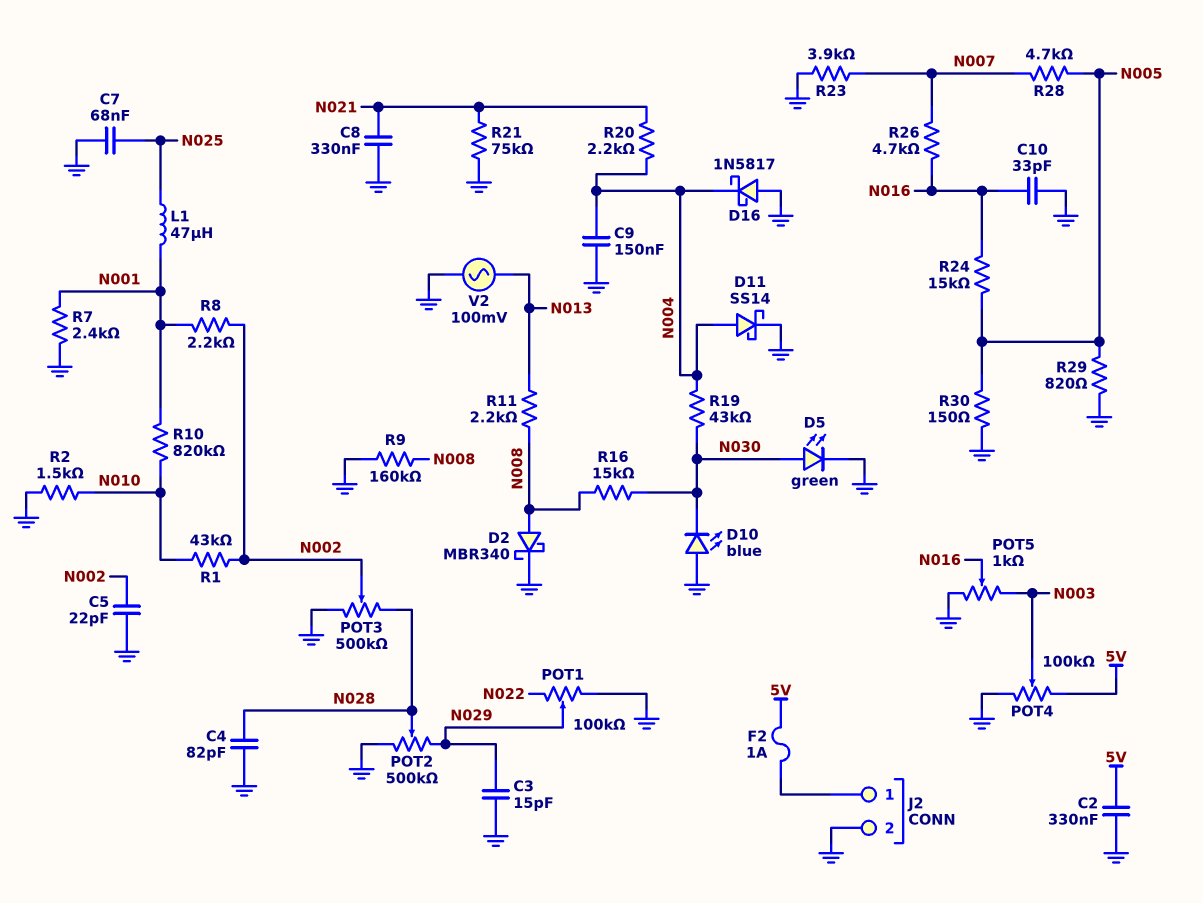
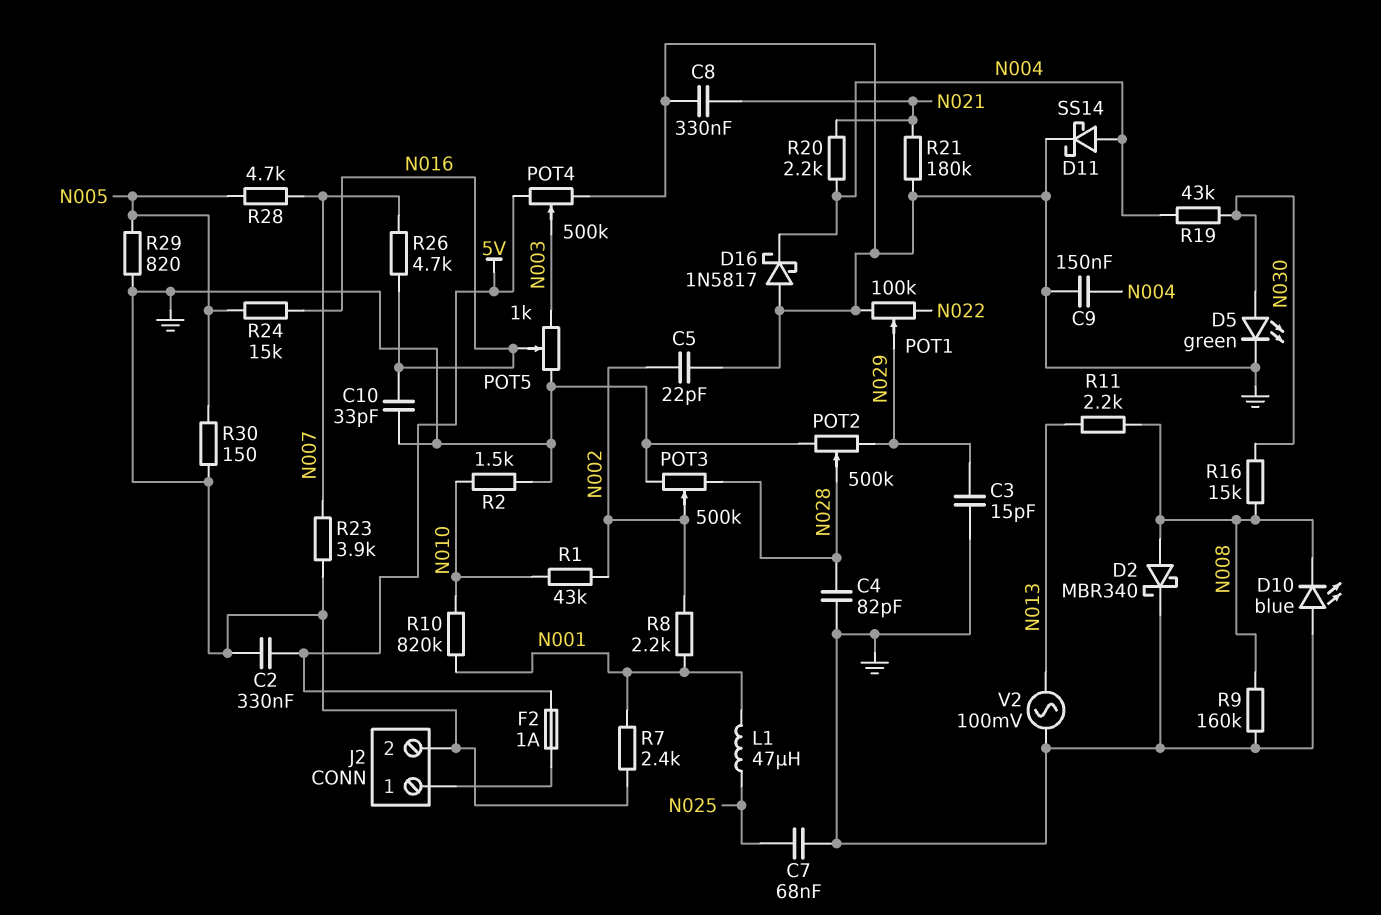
D10: LED blue (A GND, K N030) -> LED blue (A GND, K N008)
POT4: 100k (5V, GND, wiper N003) -> 500k (5V, GND, wiper N003)
R21: 75k (GND, N021) -> 180k (GND, N021)

